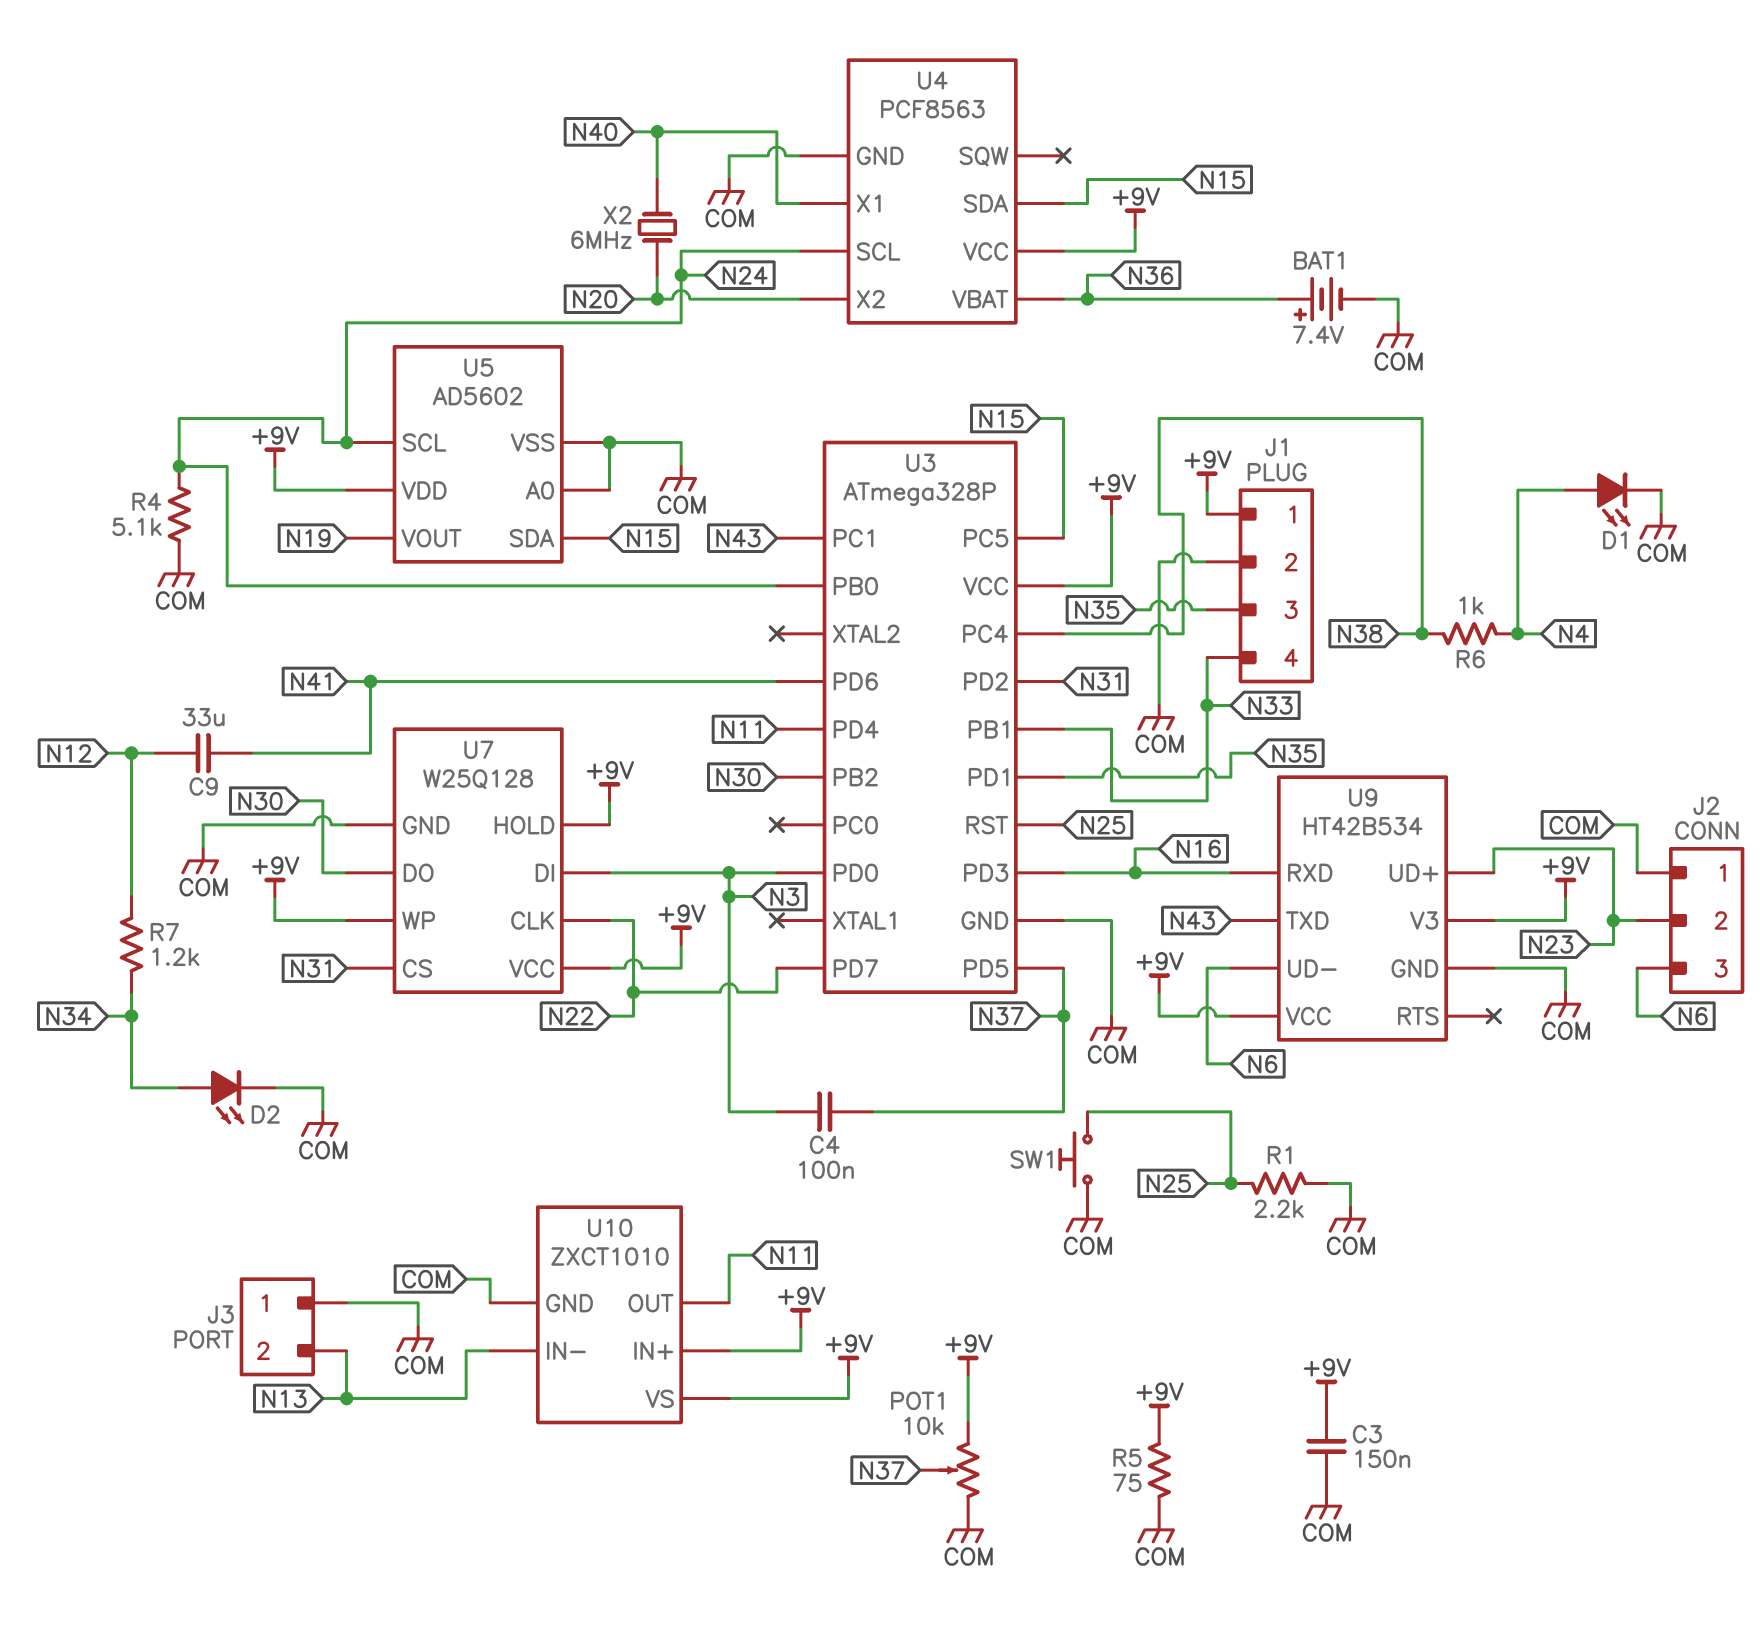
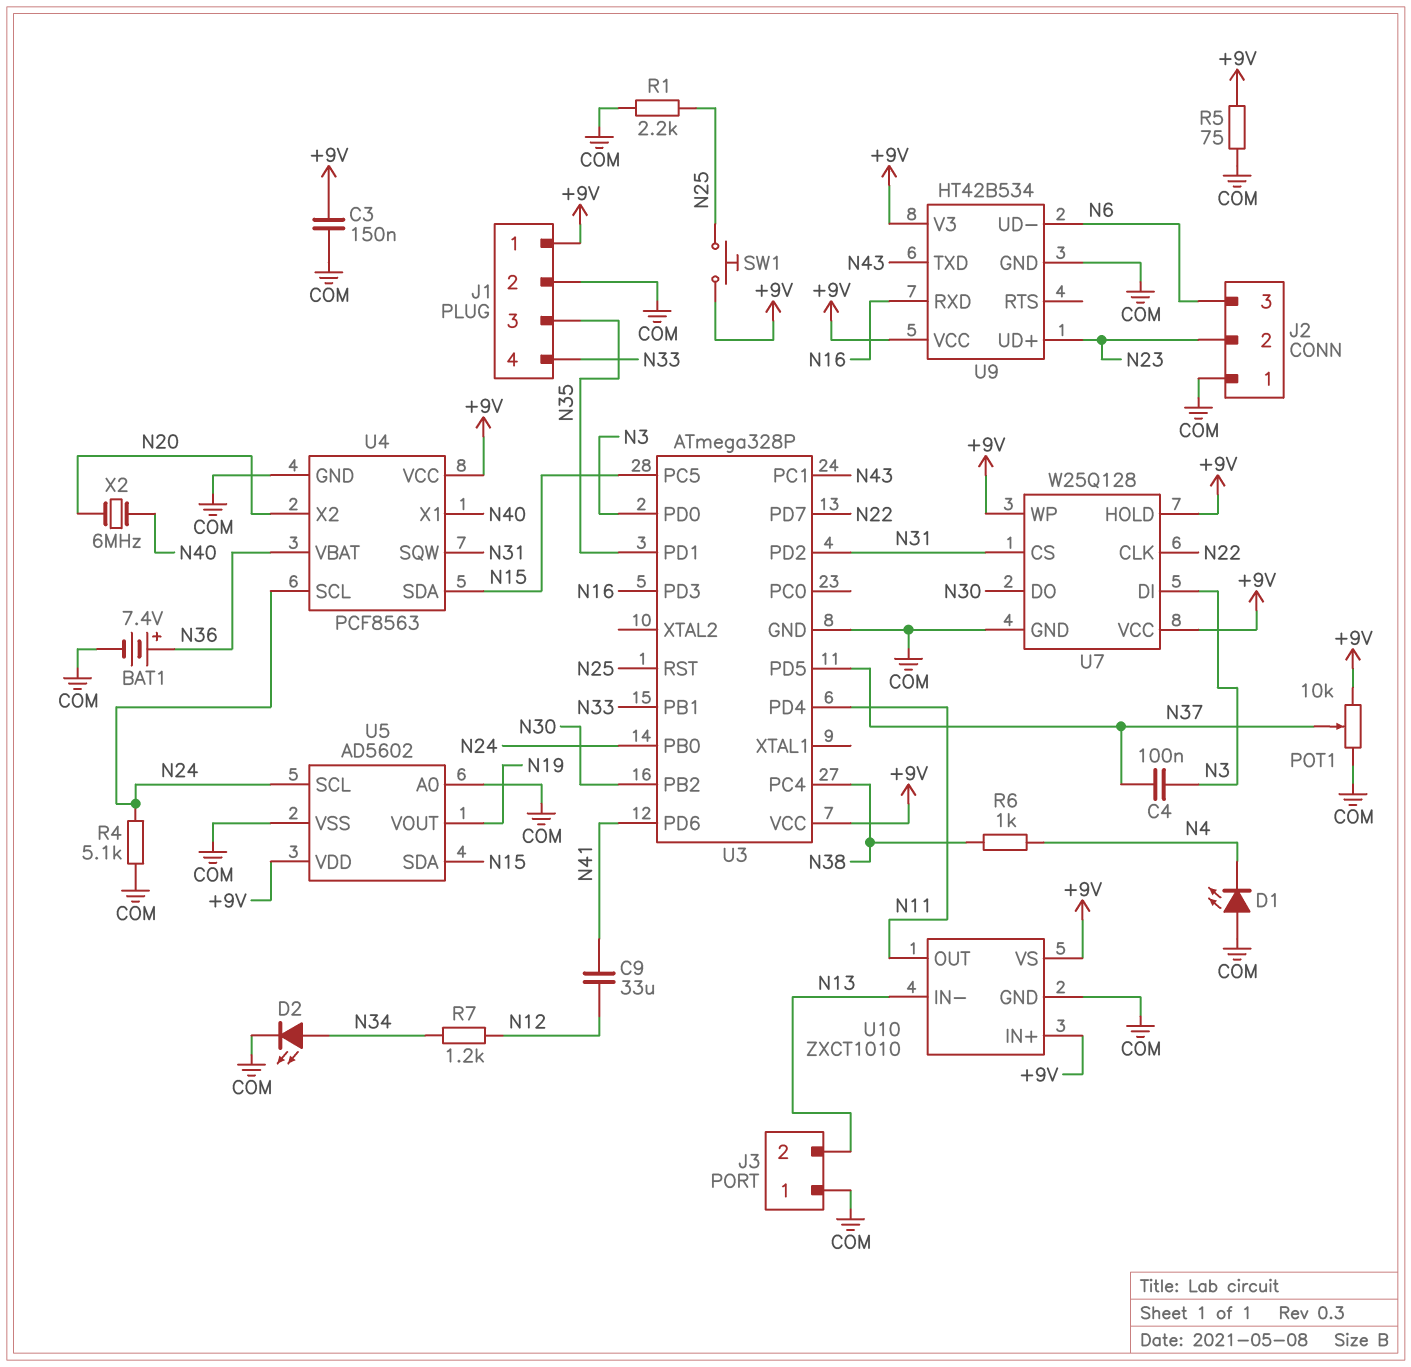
D1: LED (A N4, K COM) -> LED (A COM, K N4)
SW1: button (COM, N25) -> button (+9V, N25)
U4 pin SQW: none -> N31

